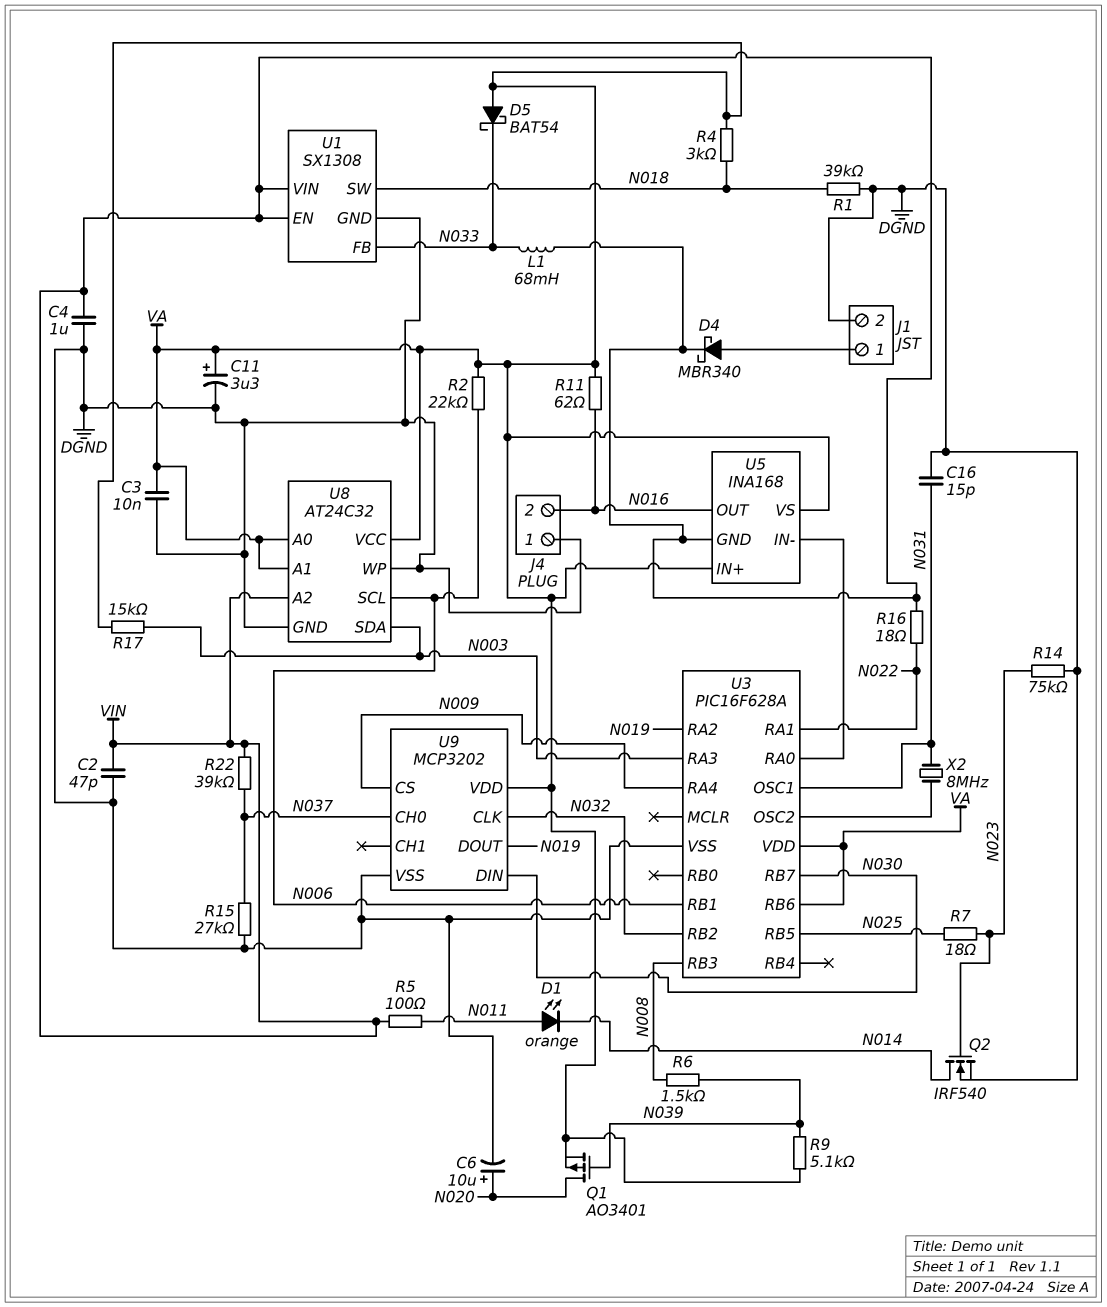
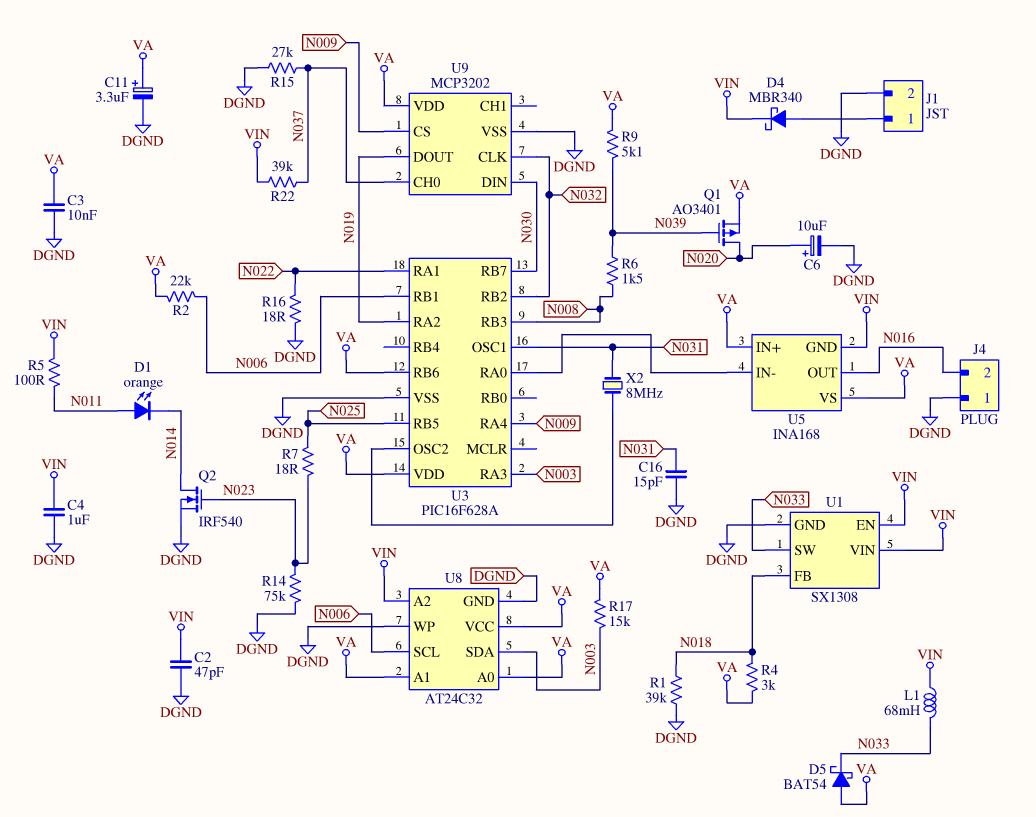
R11: 62 (N016, VA) -> none
R16: 18 (N022, VIN) -> 18 (DGND, N022)
U1 pin FB: N033 -> N018
U1 pin SW: N018 -> N033

